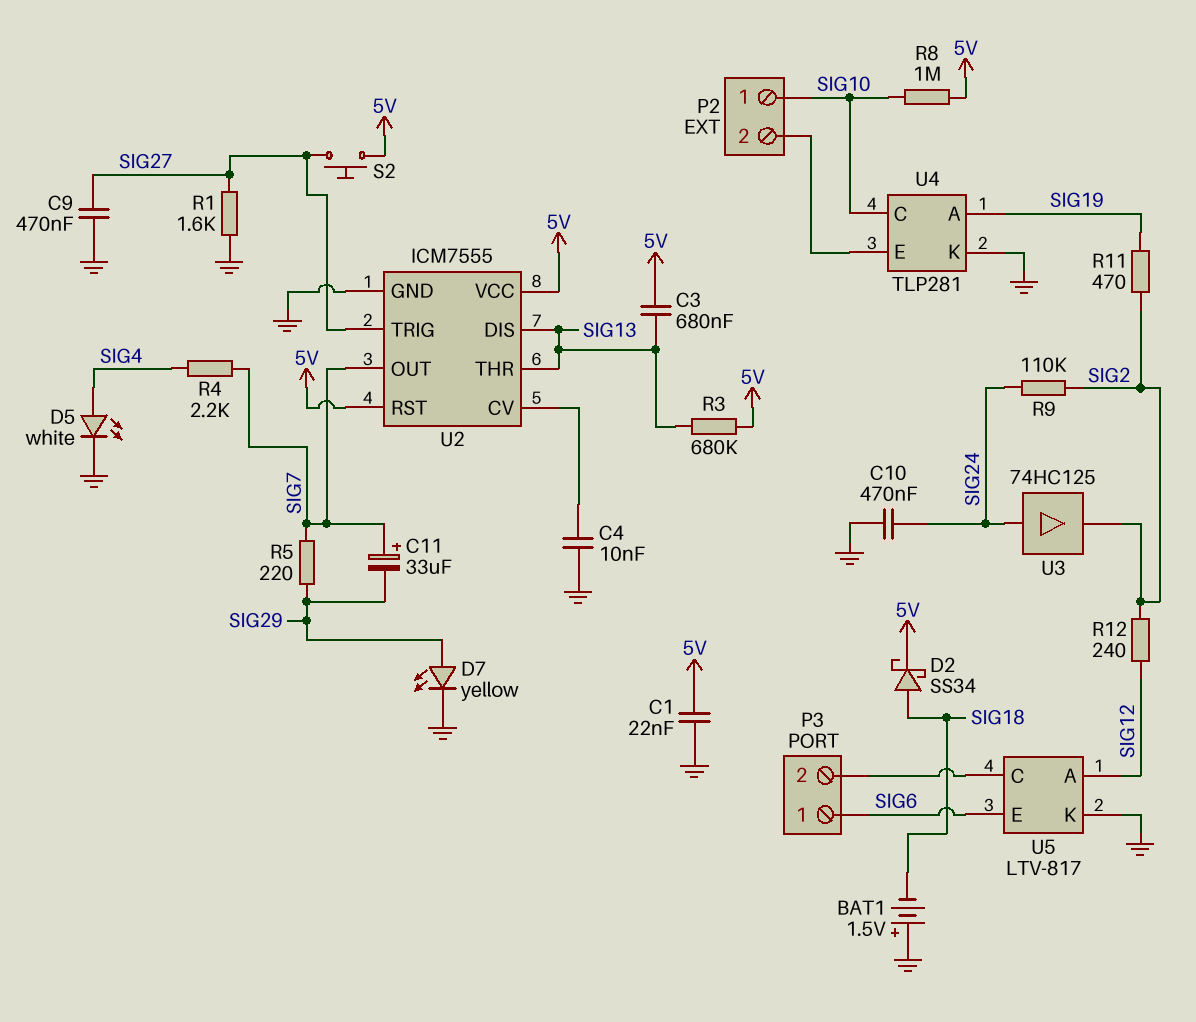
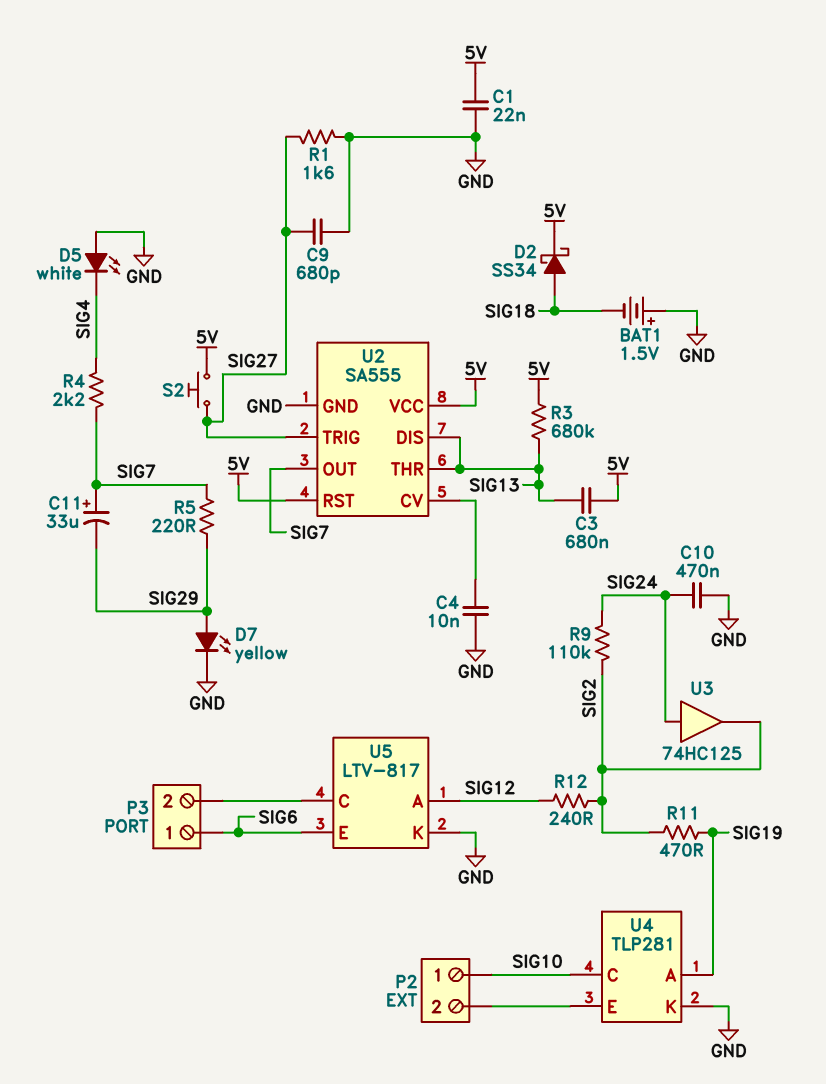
C9: 470nF (GND, SIG27) -> 680pF (GND, SIG27)
D5: LED white (A SIG4, K GND) -> LED white (A GND, K SIG4)
R8: 1M (5V, SIG10) -> none
U2: ICM7555 -> SA555

